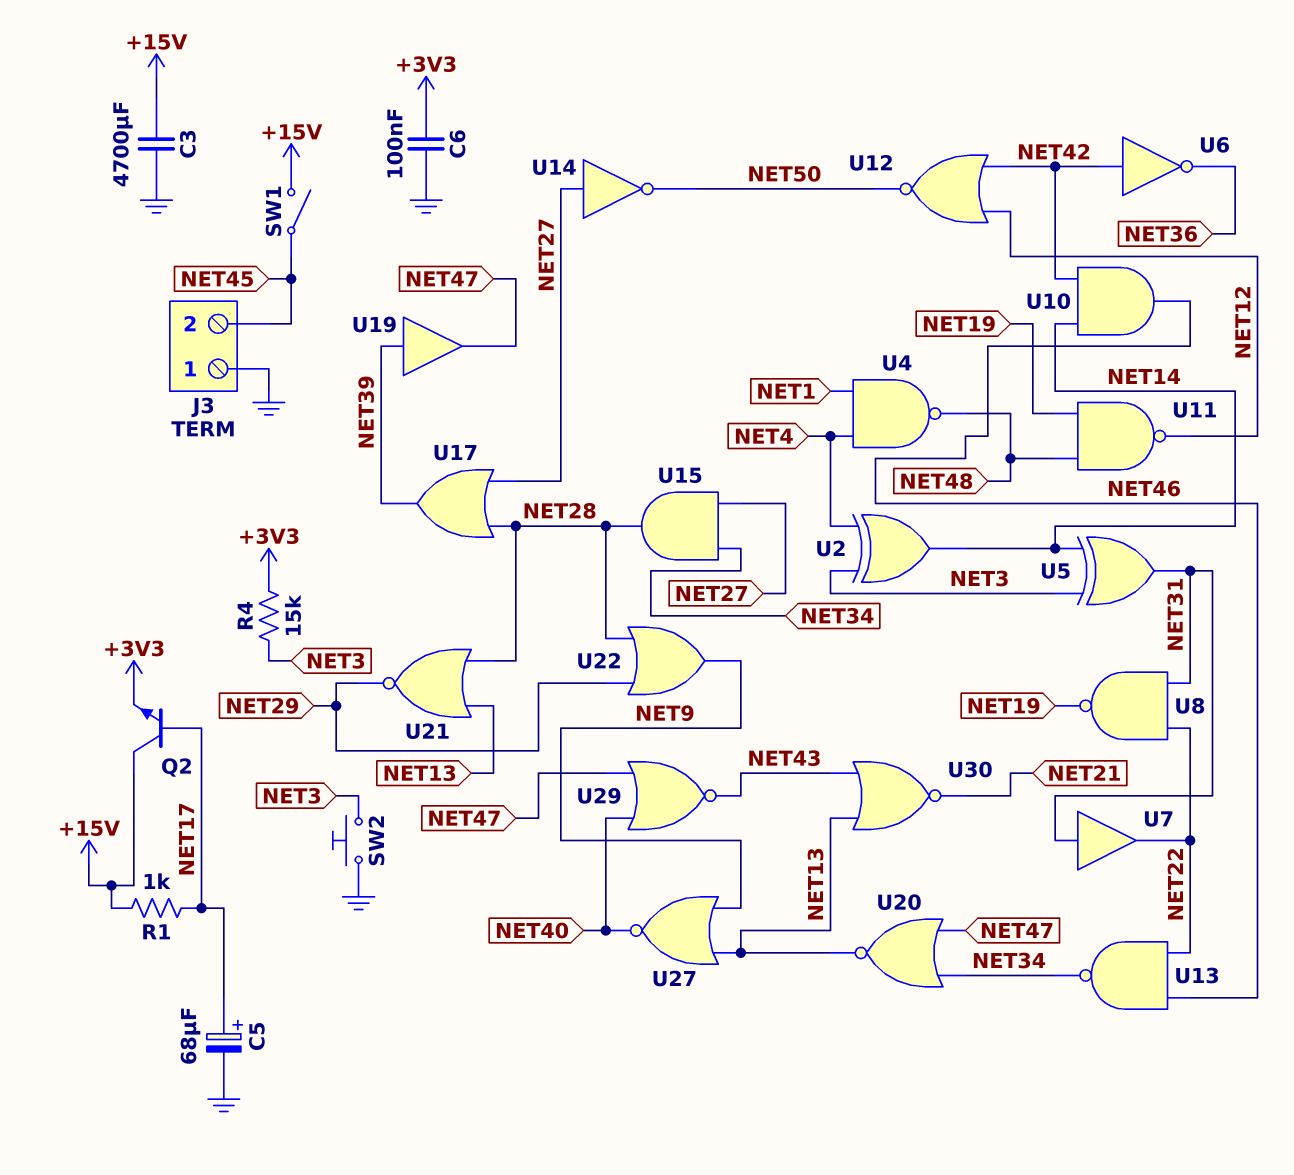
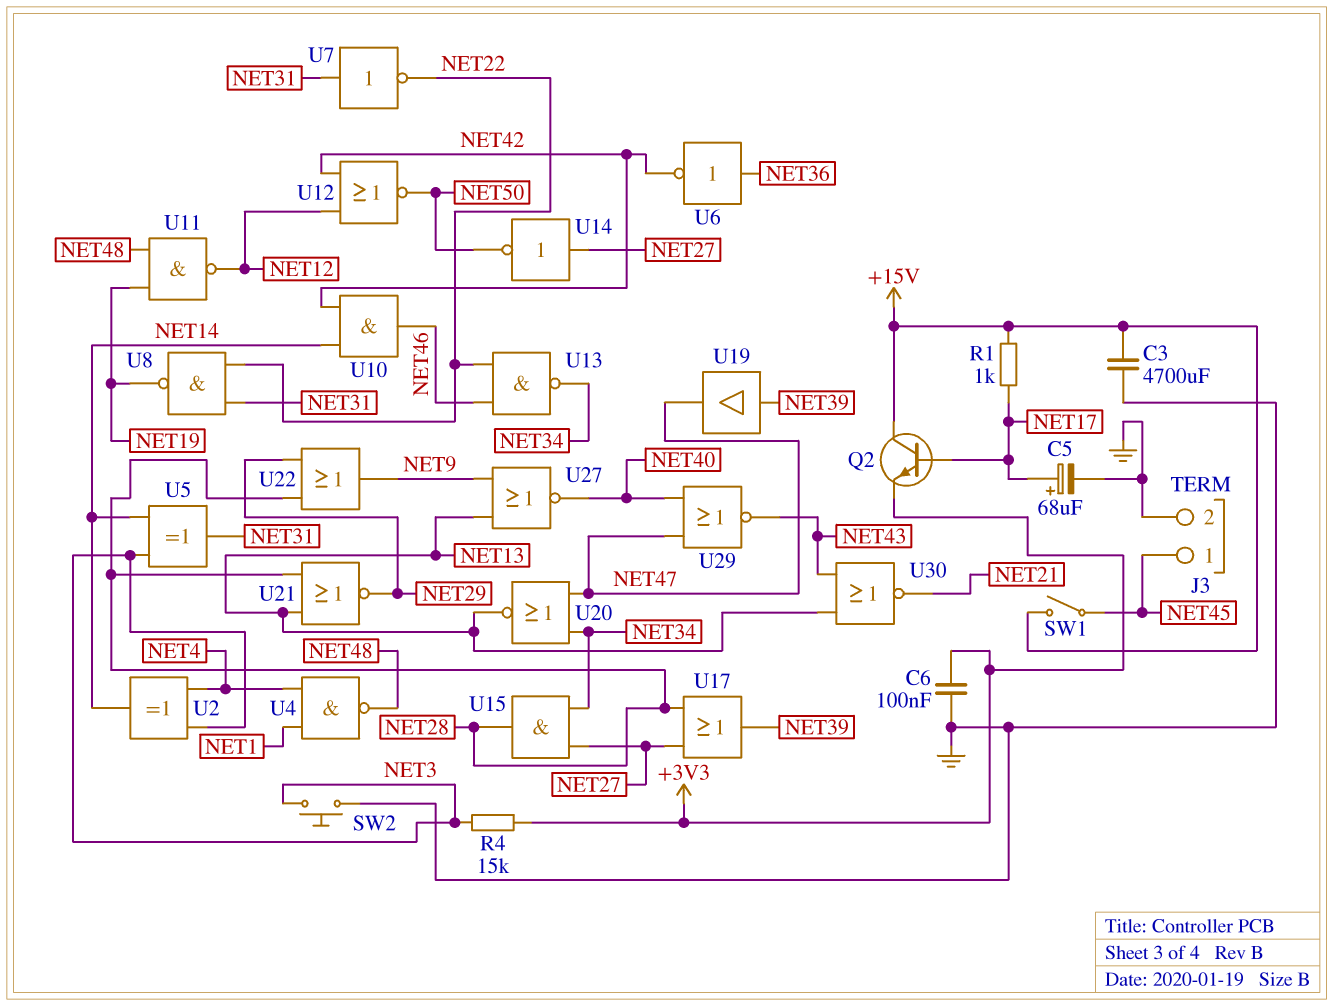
J3 pin 1: GND -> NET45
J3 pin 2: NET45 -> GND
U6: NOT (in NET42, out NET36) -> NOT (in NET36, out NET42)
U7: buffer (in NET31, out NET22) -> NOT (in NET31, out NET22)

